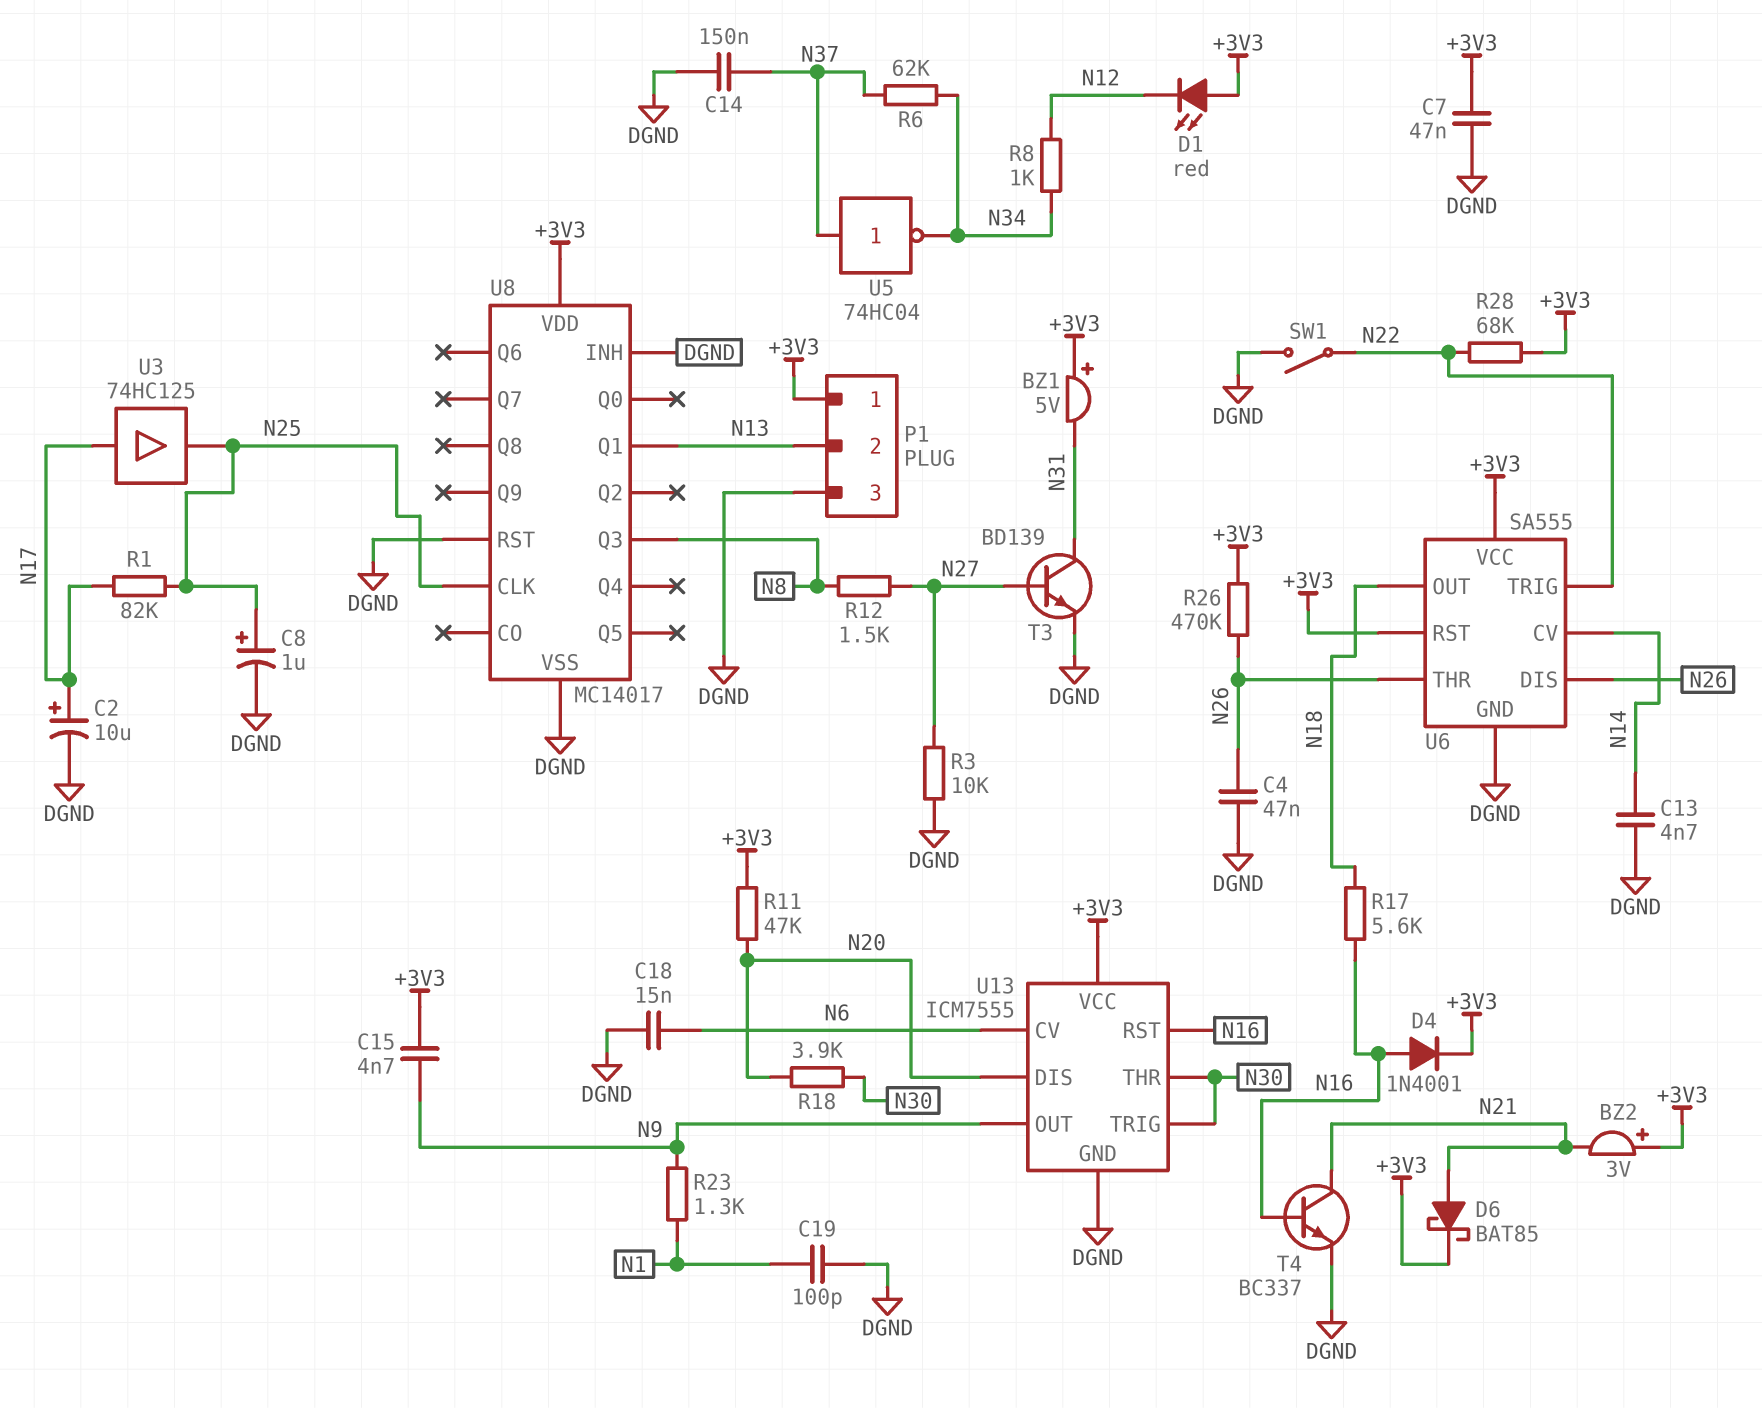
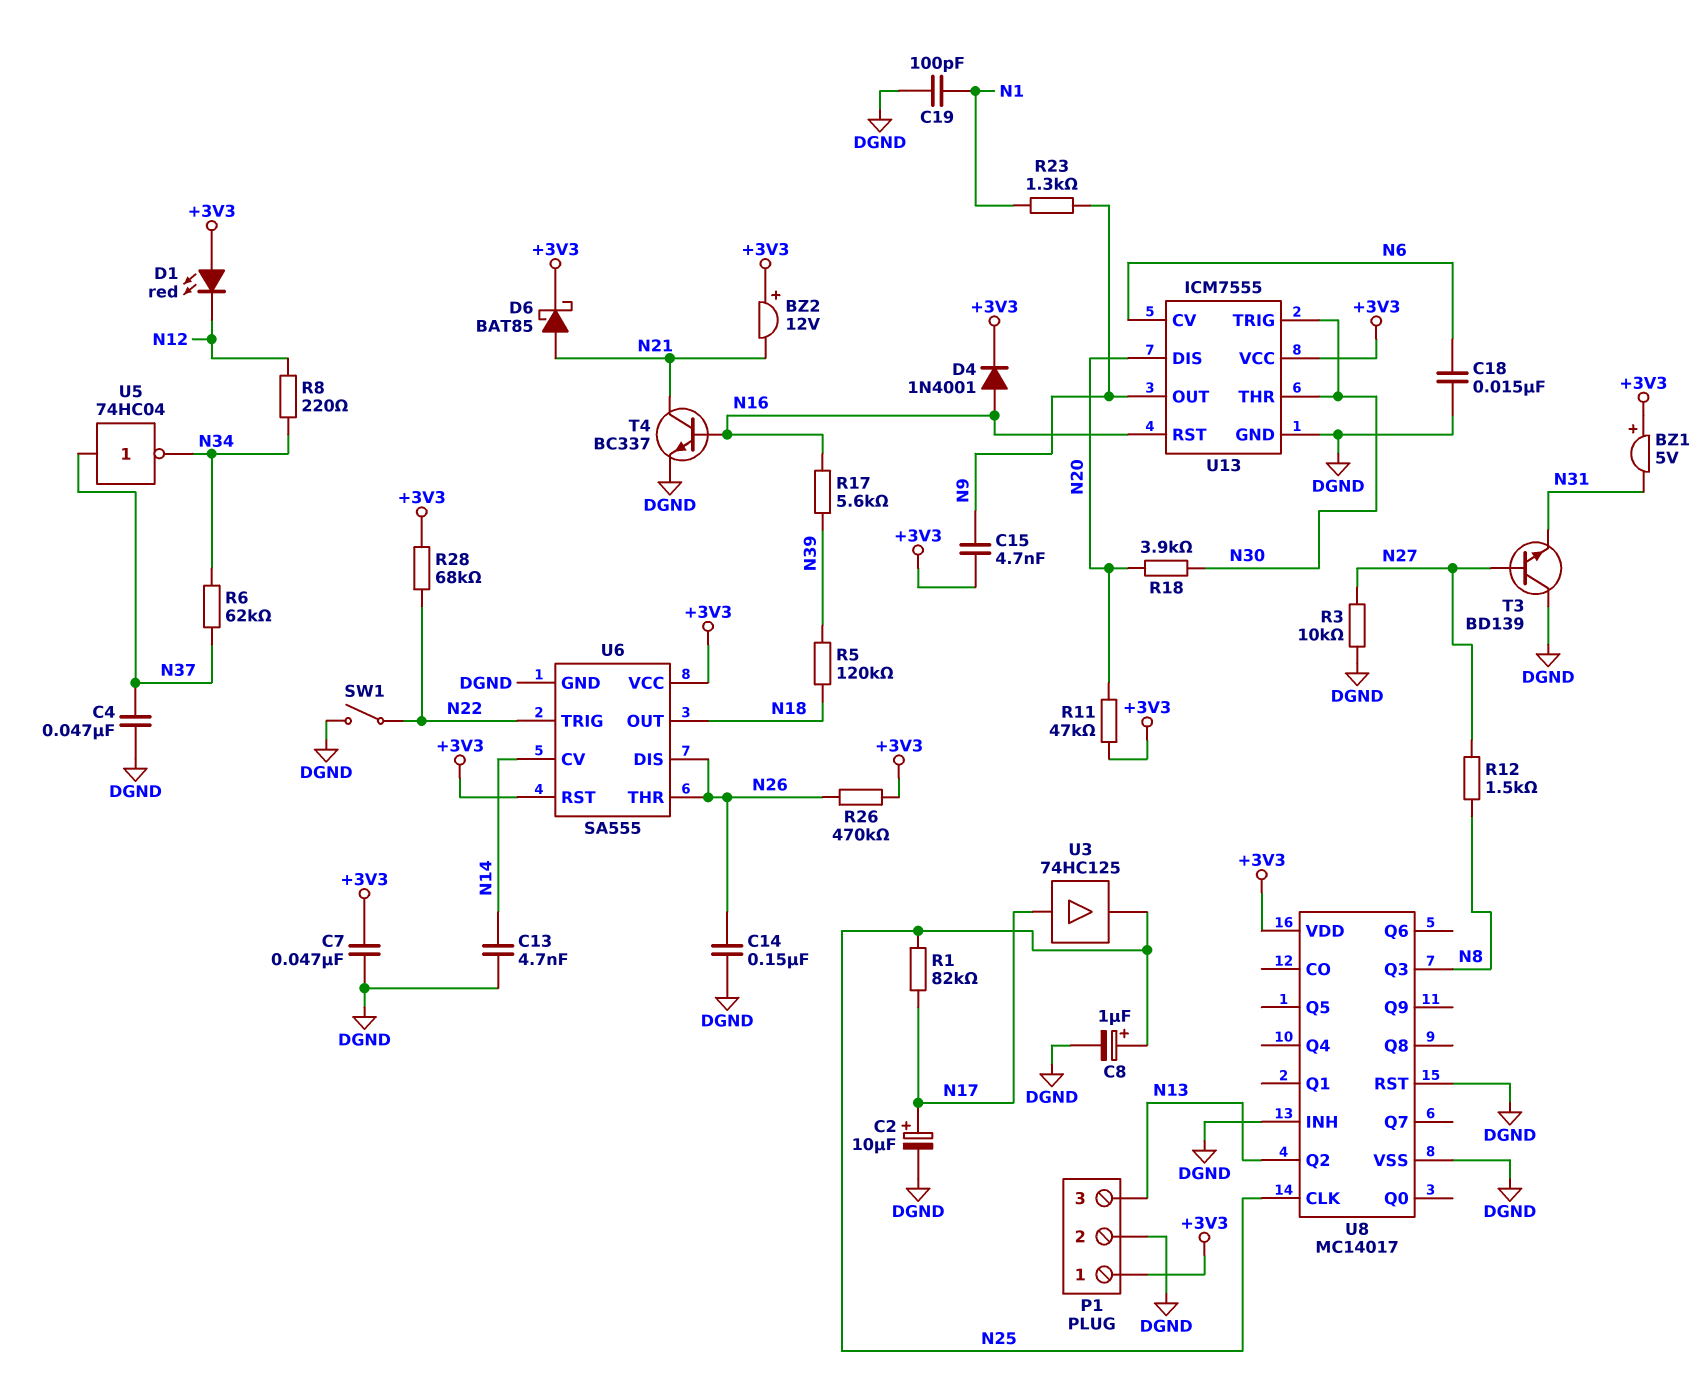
BZ2: buzzer 3V (plus +3V3, minus N21) -> buzzer 12V (plus +3V3, minus N21)
C4: 47nF (DGND, N26) -> 47nF (DGND, N37)
C14: 150nF (DGND, N37) -> 150nF (DGND, N26)
P1 pin 2: N13 -> DGND
P1 pin 3: DGND -> N13
R5: none -> 120k (N18, N39)
R8: 1k (N12, N34) -> 220 (N12, N34)
R17: 5.6k (N16, N18) -> 5.6k (N16, N39)
T3: NPN BD139 (B N27, C N31, E DGND) -> NPN BD139 (B N27, C DGND, E N31)
U8 pin Q1: N13 -> none
U8 pin Q2: none -> N13

